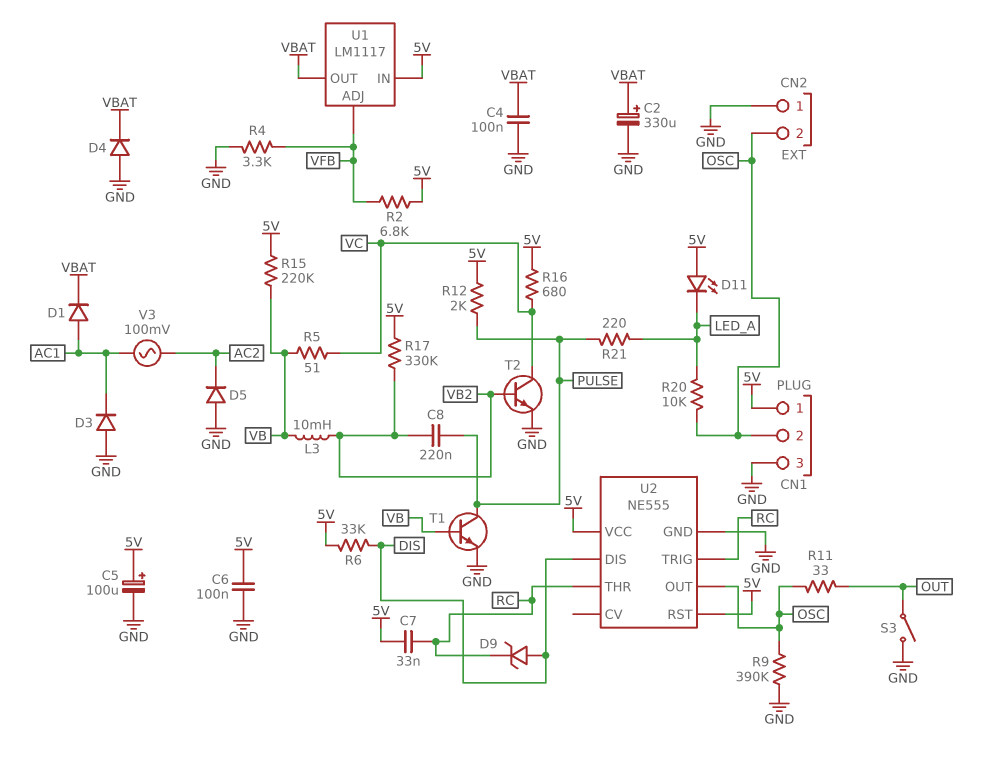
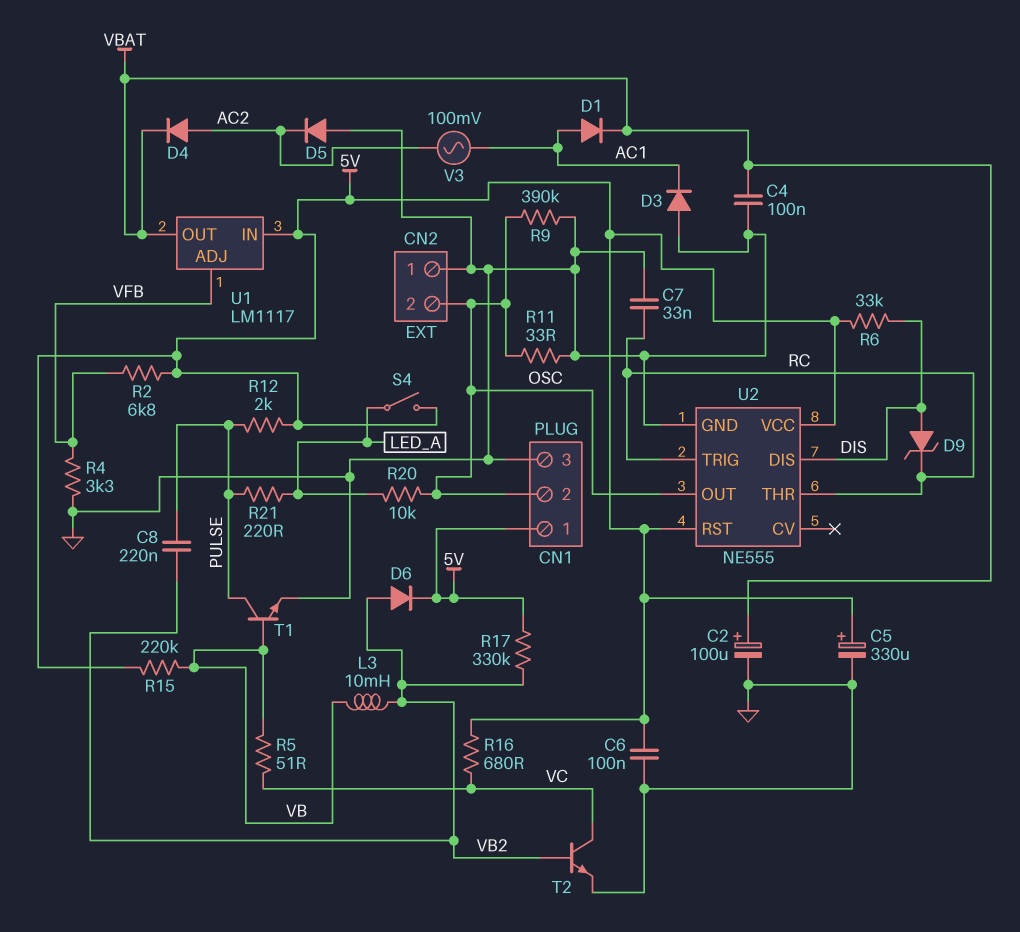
C2: 330uF (plus VBAT, minus GND) -> 100uF (plus VBAT, minus GND)
C5: 100uF (plus 5V, minus GND) -> 330uF (plus 5V, minus GND)
C7: 33nF (5V, RC) -> 33nF (GND, RC)
D4: diode (A GND, K VBAT) -> diode (A AC2, K VBAT)
D6: none -> diode (A VB2, K 5V)
D11: LED (A 5V, K LED_A) -> none
R11: 33 (OSC, OUT) -> 33 (GND, OSC)
S3: switch (GND, OUT) -> none
S4: none -> switch (5V, LED_A)

